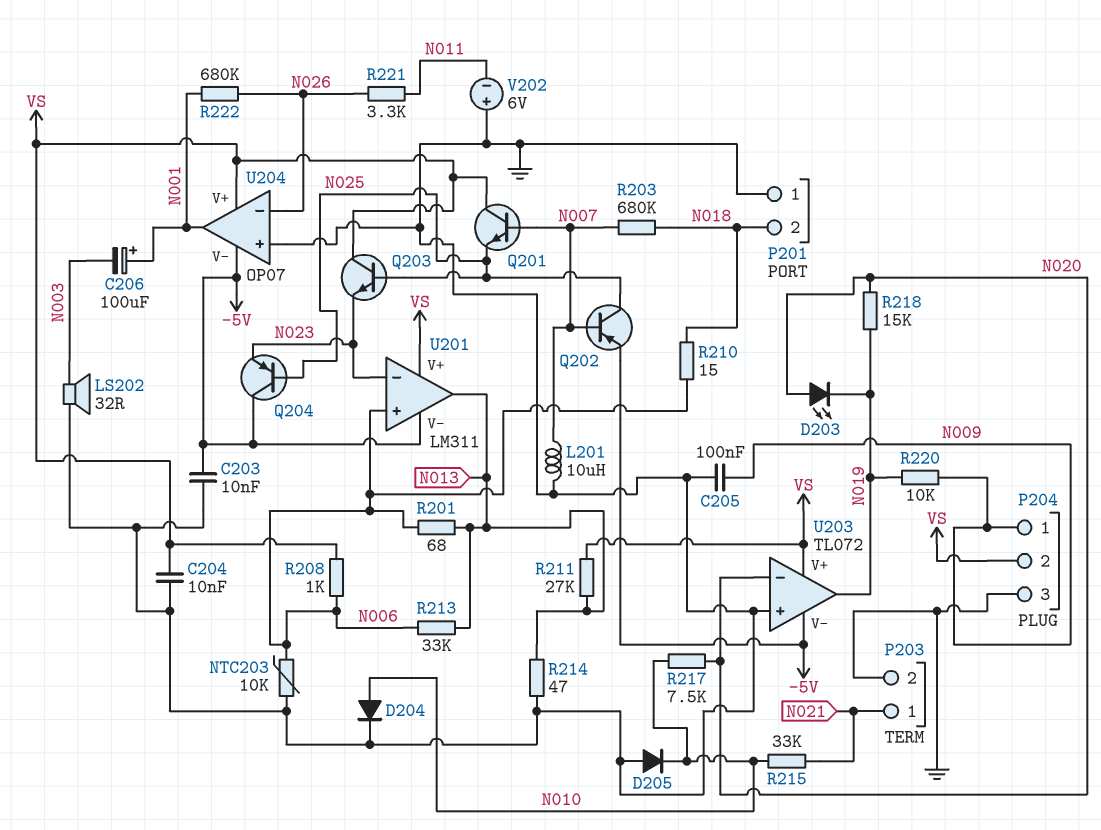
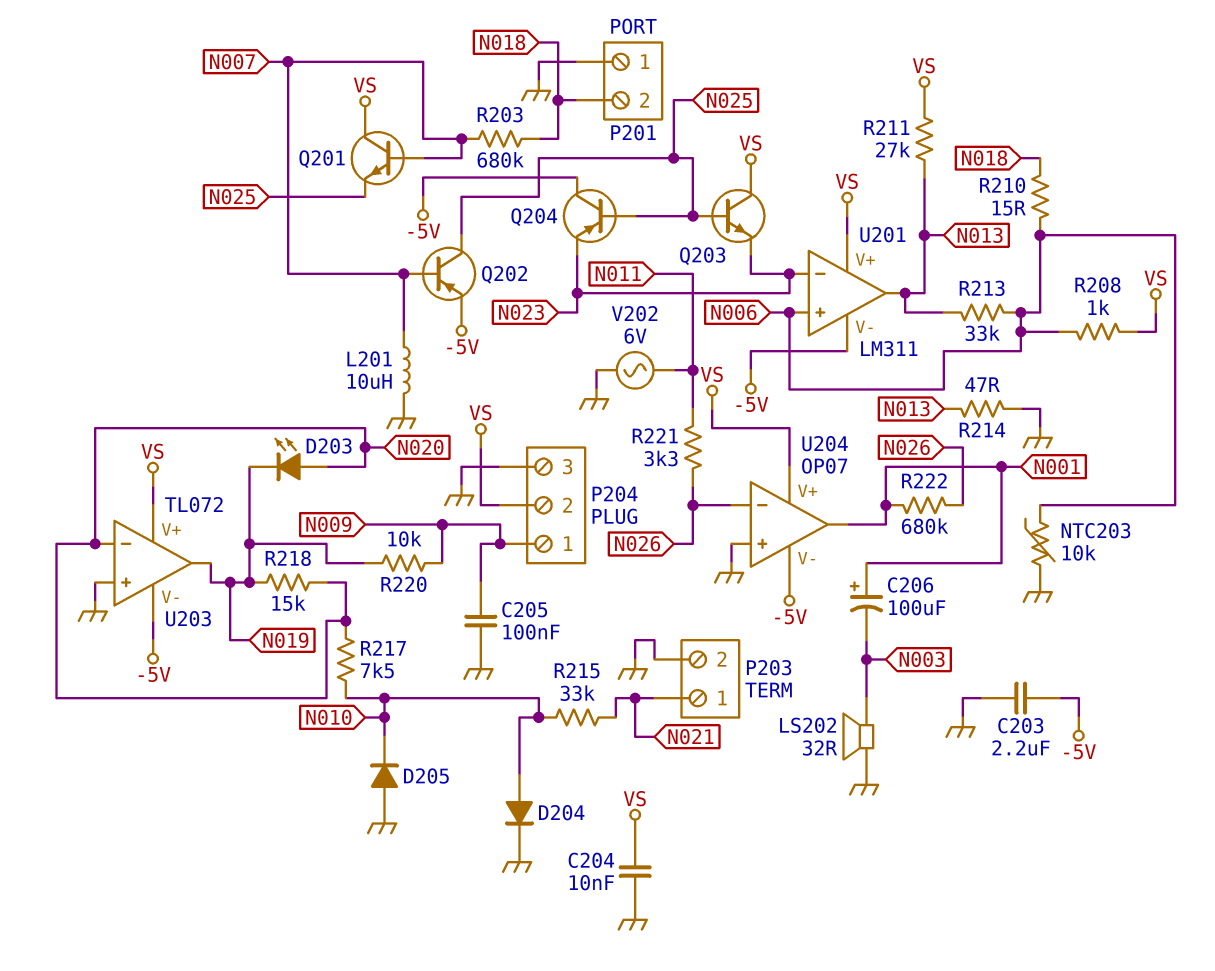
C203: 10nF (-5V, GND) -> 2.2uF (-5V, GND)
R201: 68 (N006, N013) -> none
V202: 6V (plus GND, minus N011) -> AC 6V (GND, N011)

